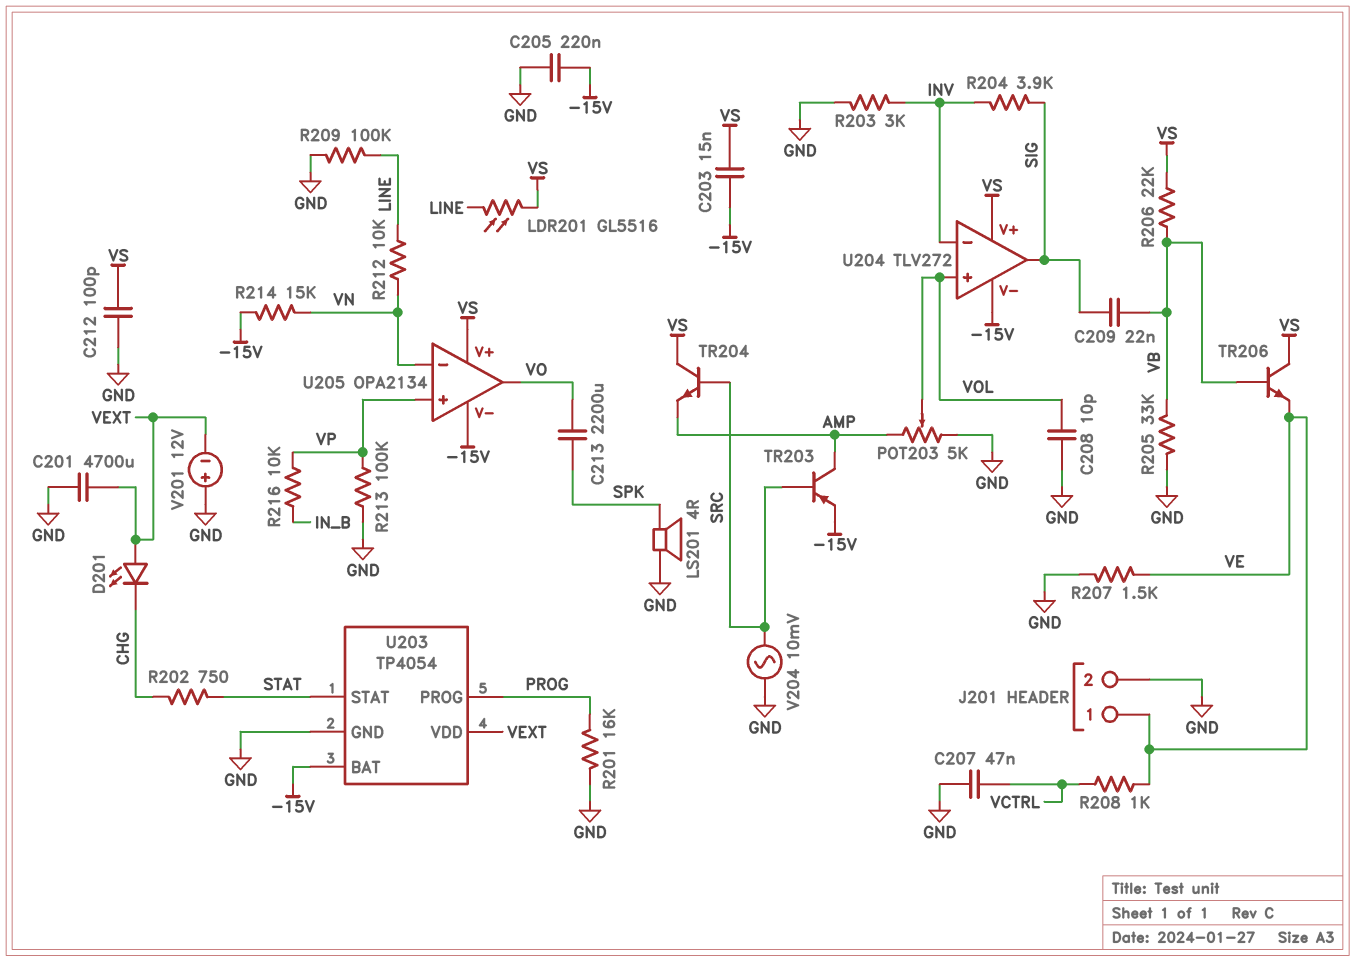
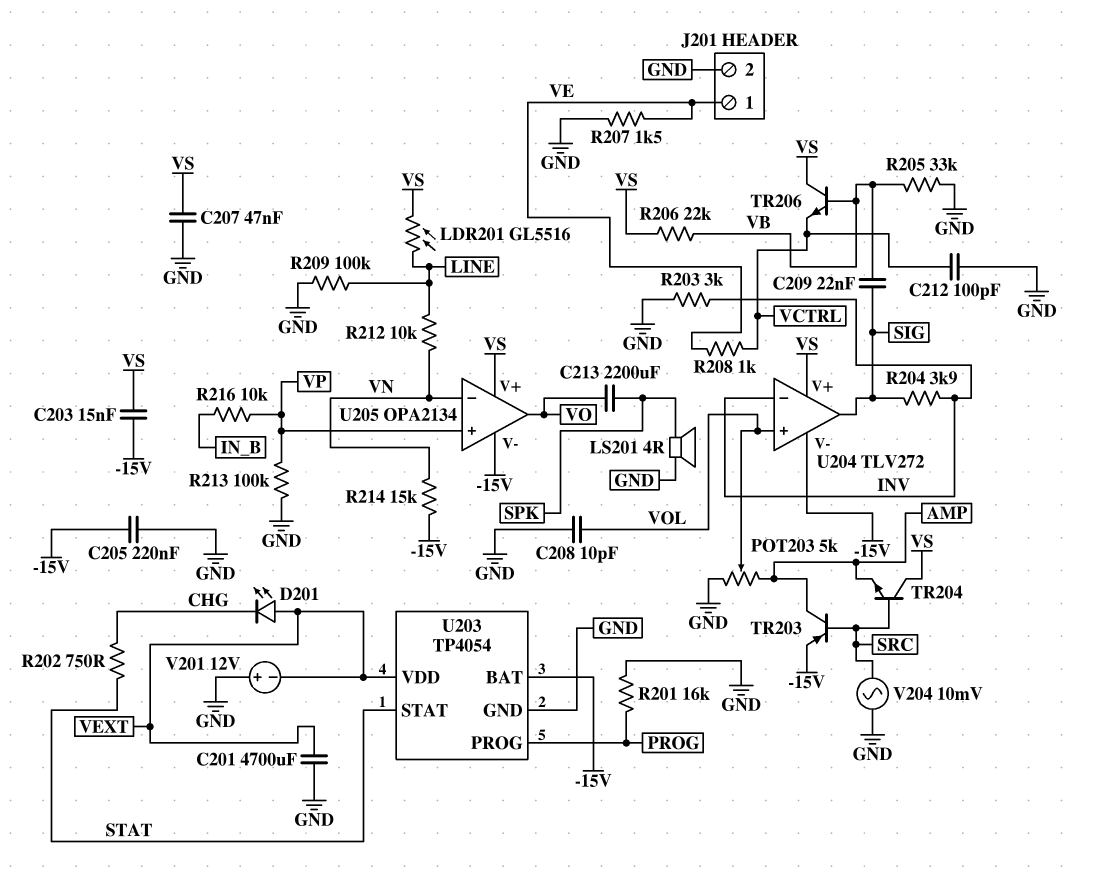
C207: 47nF (GND, VCTRL) -> 47nF (GND, VS)
C212: 100pF (GND, VS) -> 100pF (GND, VCTRL)
TR206: NPN (B VB, C VS, E VE) -> NPN (B VB, C VS, E VCTRL)

